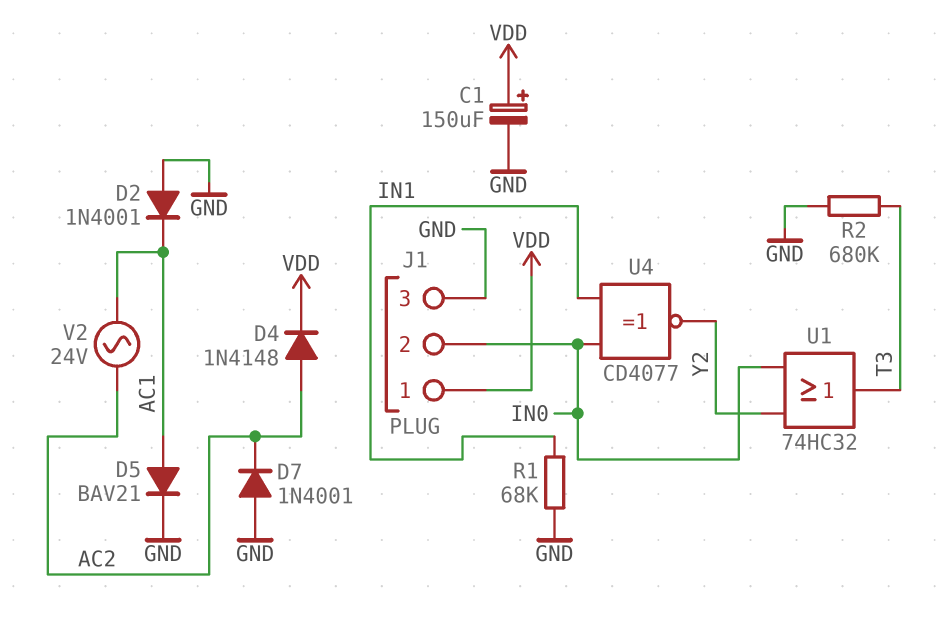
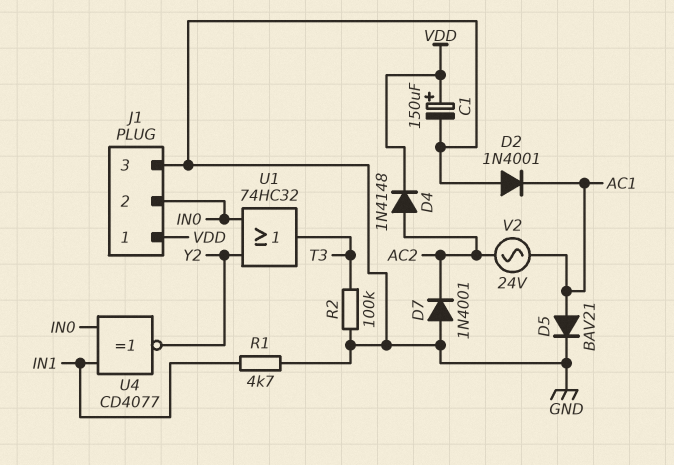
R1: 68k (GND, IN1) -> 4.7k (GND, IN1)
R2: 680k (GND, T3) -> 100k (GND, T3)

